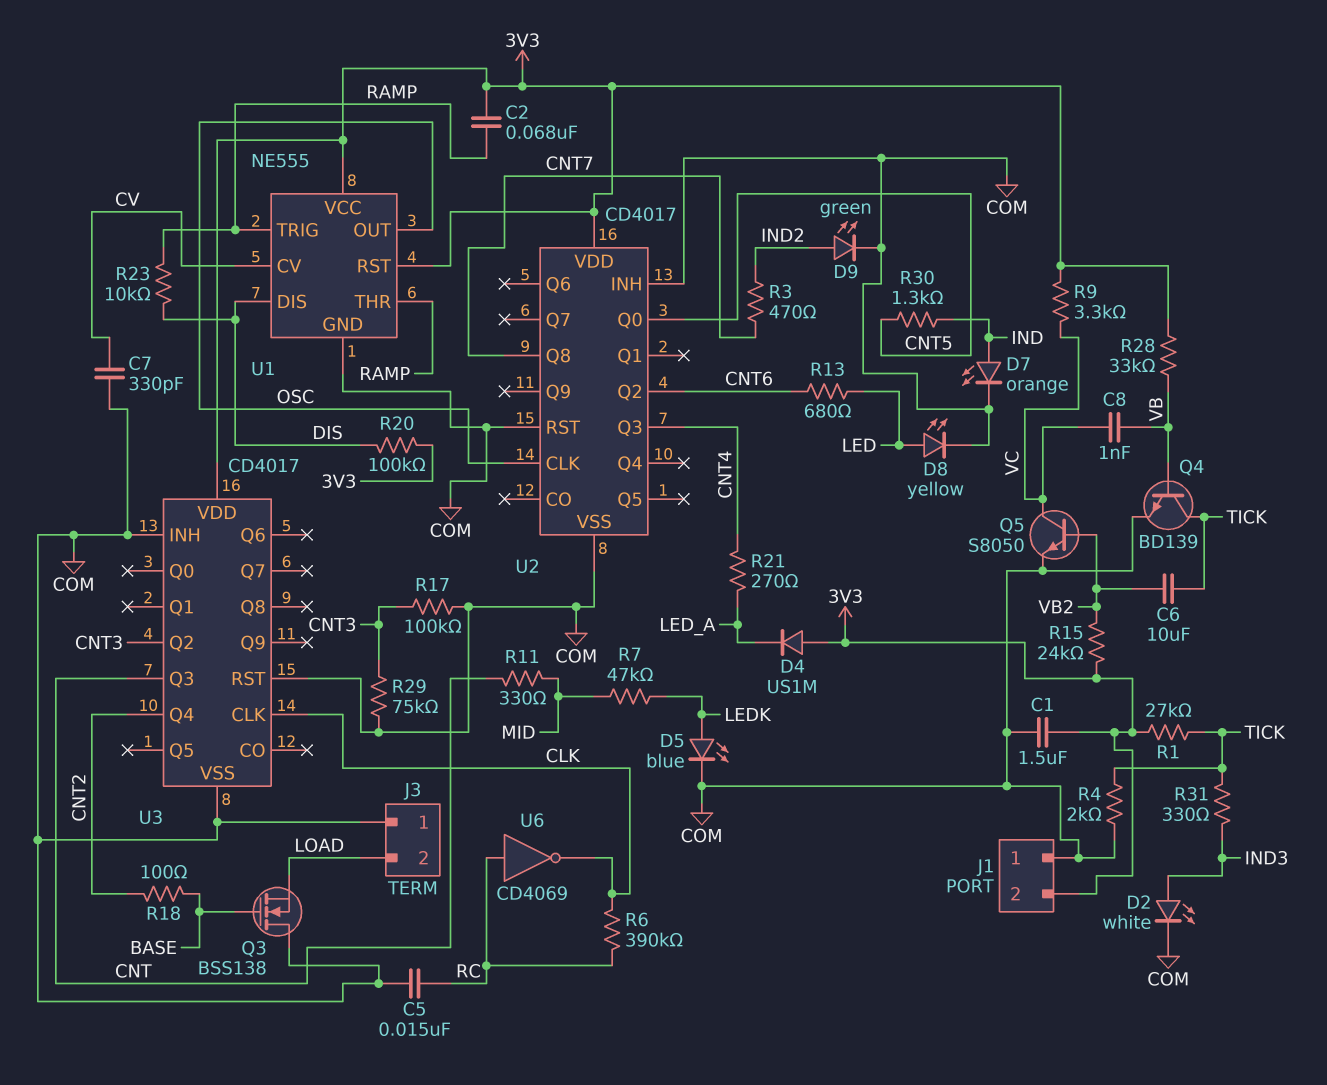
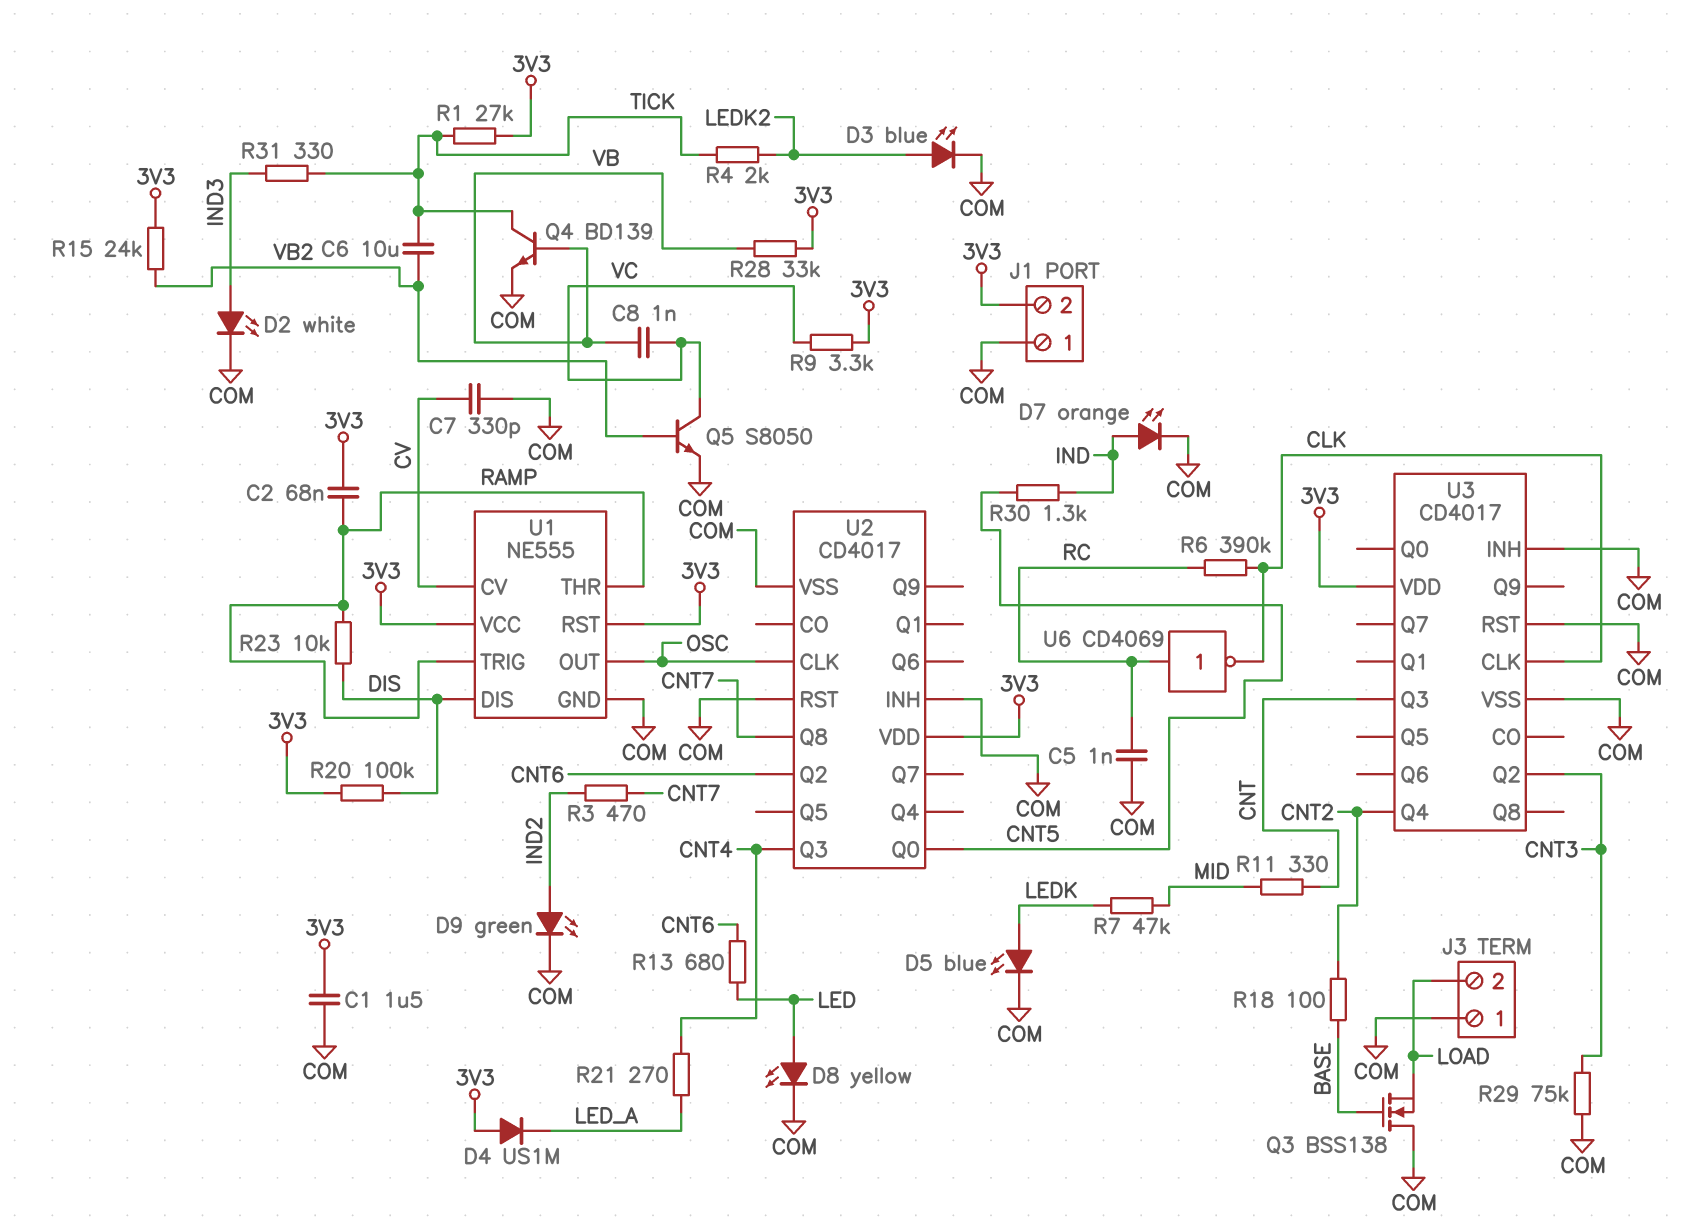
C5: 15nF (COM, RC) -> 1nF (COM, RC)
D3: none -> LED blue (A LEDK2, K COM)
R4: 2k (COM, TICK) -> 2k (LEDK2, TICK)
R17: 100k (CNT3, COM) -> none

